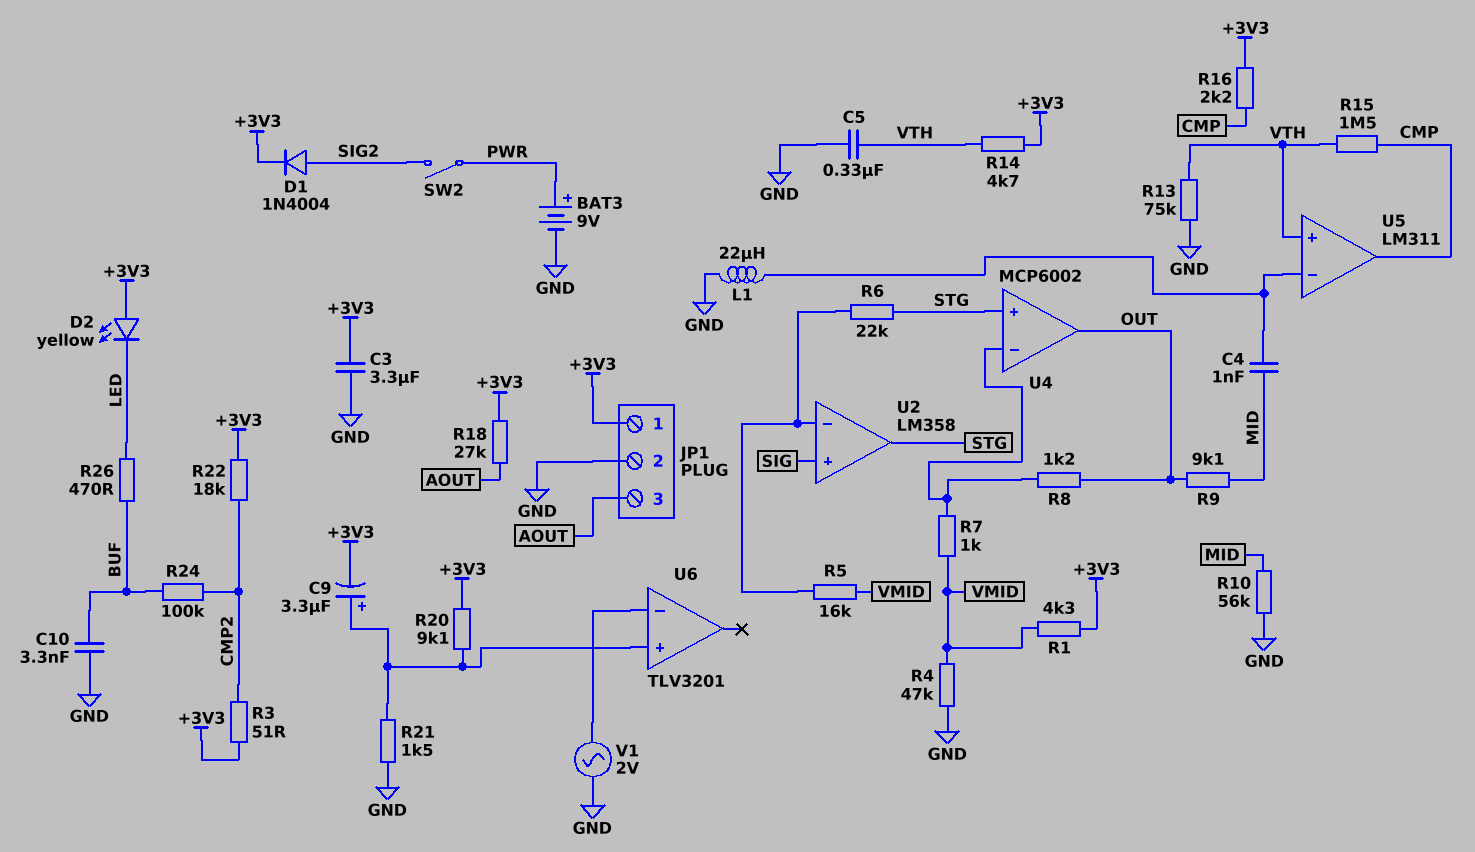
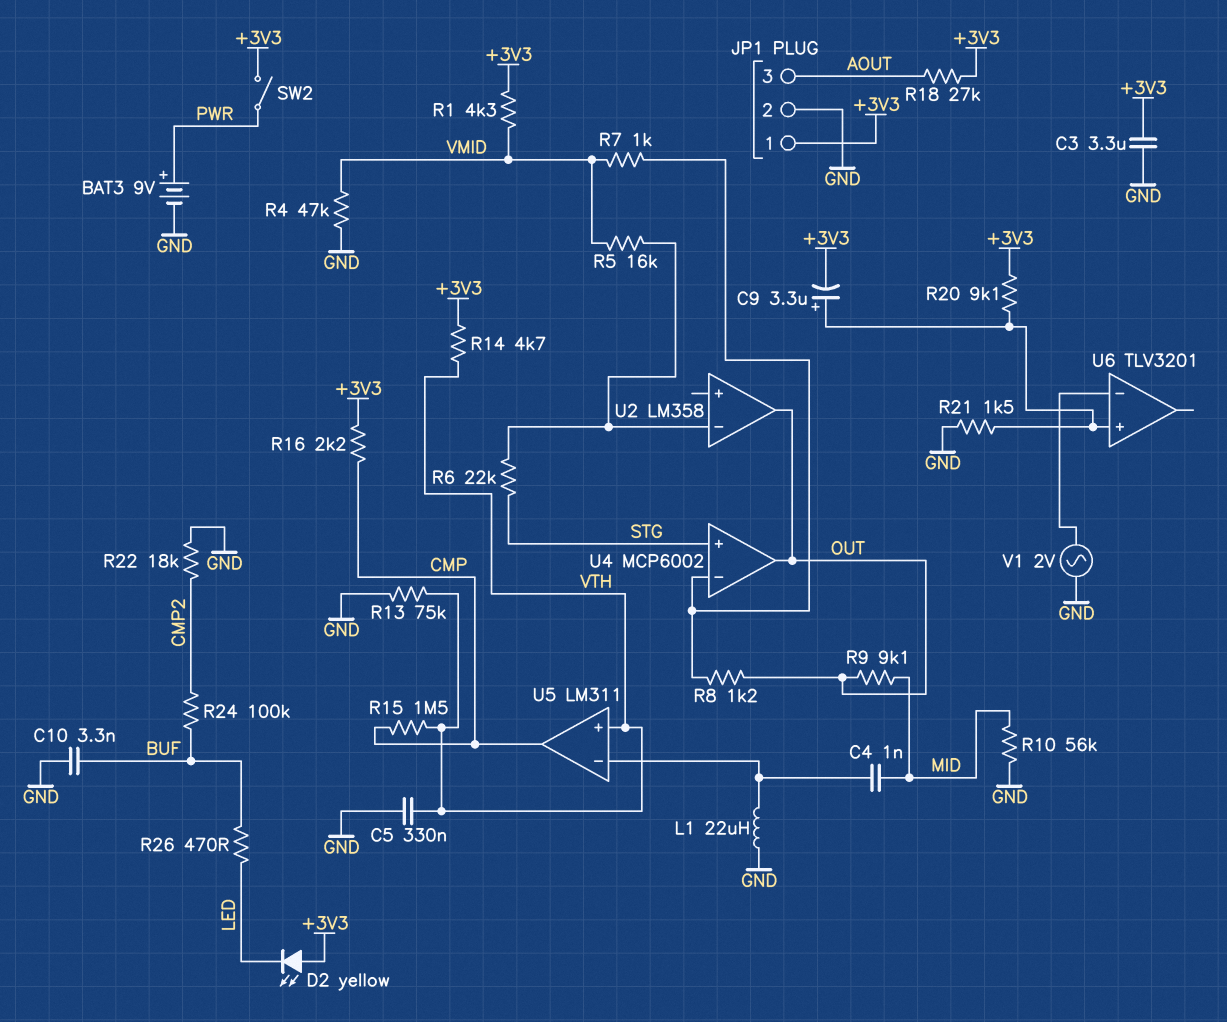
D1: diode 1N4004 (A SIG2, K +3V3) -> none
R3: 51 (+3V3, CMP2) -> none
R22: 18k (+3V3, CMP2) -> 18k (CMP2, GND)
SW2: switch (PWR, SIG2) -> switch (+3V3, PWR)
U2 pin in+: SIG -> none
U2 pin out: STG -> OUT

